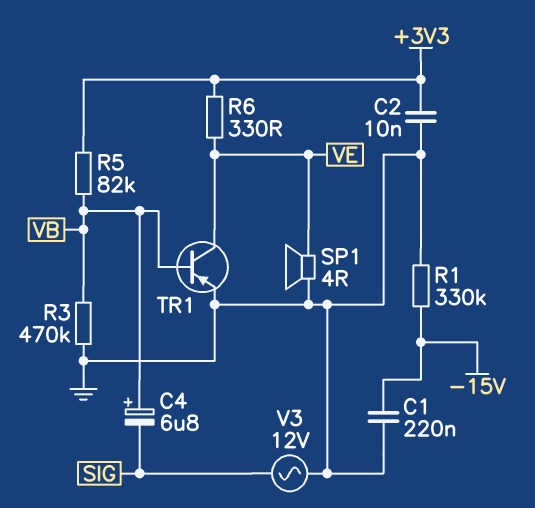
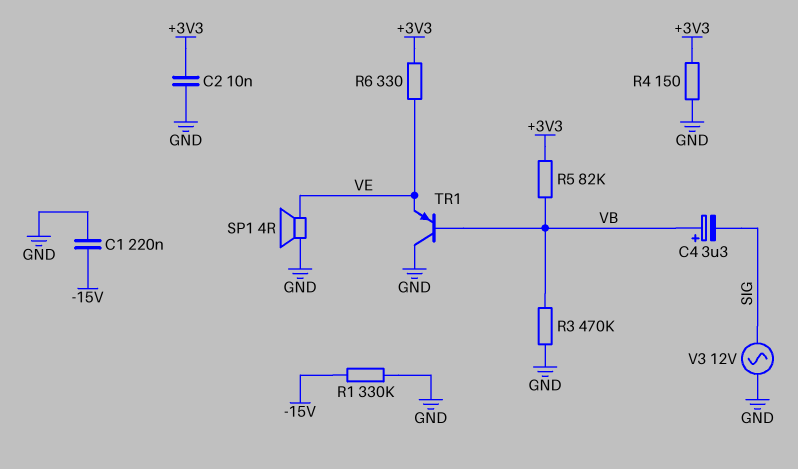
C4: 6.8uF (plus VB, minus SIG) -> 3.3uF (plus VB, minus SIG)
R4: none -> 150 (+3V3, GND)
TR1: PNP (B VB, C VE, E GND) -> PNP (B VB, C GND, E VE)

